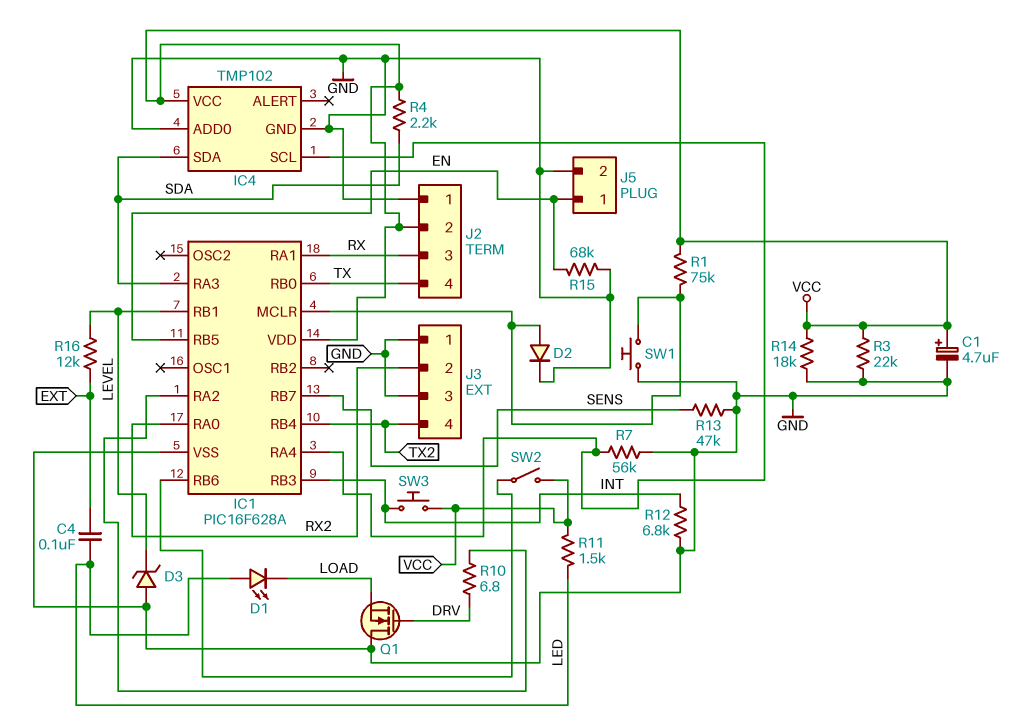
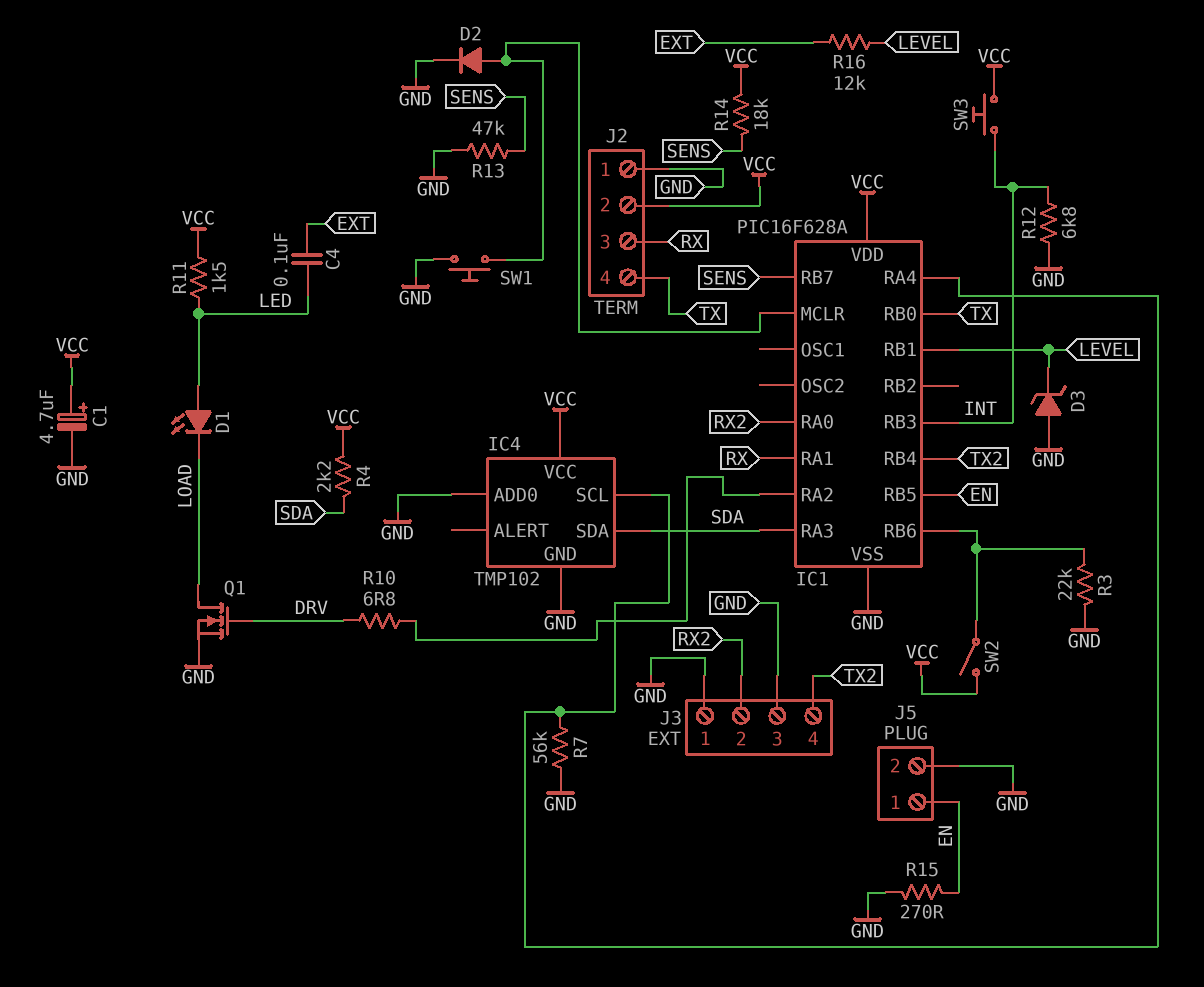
Q1: NMOS (G DRV, D GND, S LOAD) -> NMOS (G DRV, D LOAD, S GND)
R1: 75k (IC1/MCLR, VCC) -> none
R3: 22k (GND, VCC) -> 22k (GND, IC1/RB6)
R14: 18k (GND, VCC) -> 18k (SENS, VCC)
R15: 68k (EN, GND) -> 270 (EN, GND)

